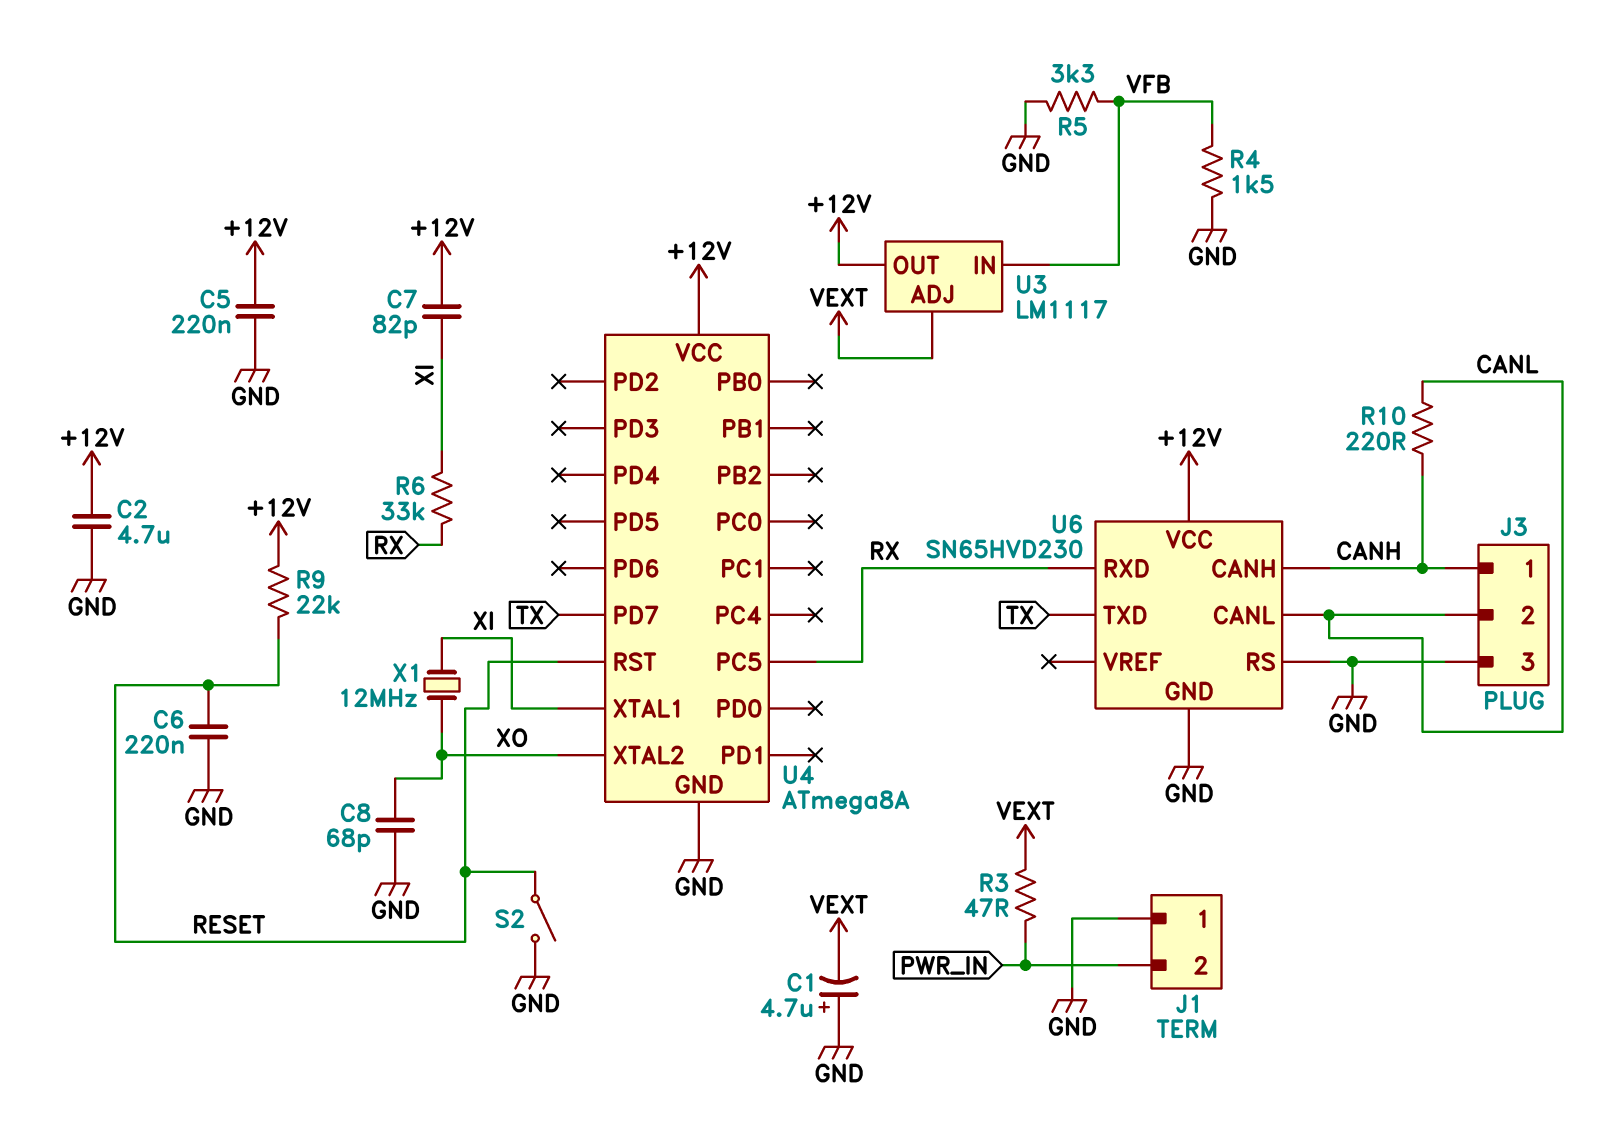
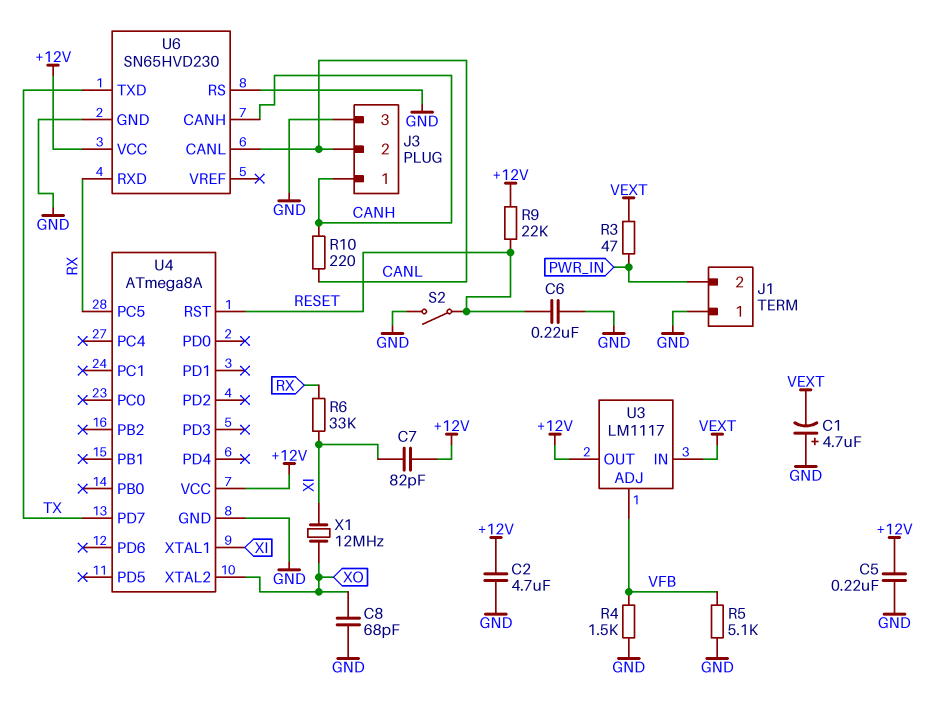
R5: 3.3k (GND, VFB) -> 5.1k (GND, VFB)
U3 pin ADJ: VEXT -> VFB
U3 pin IN: VFB -> VEXT

